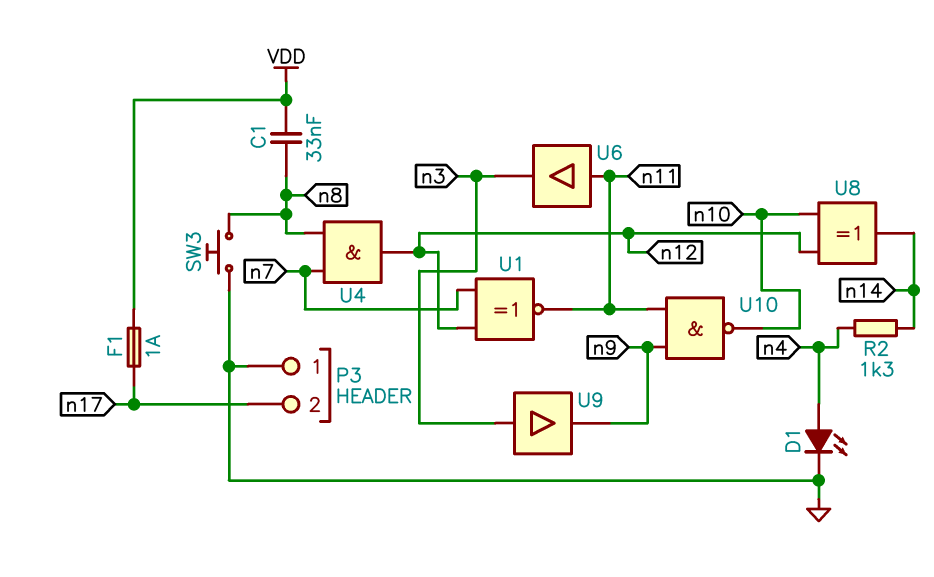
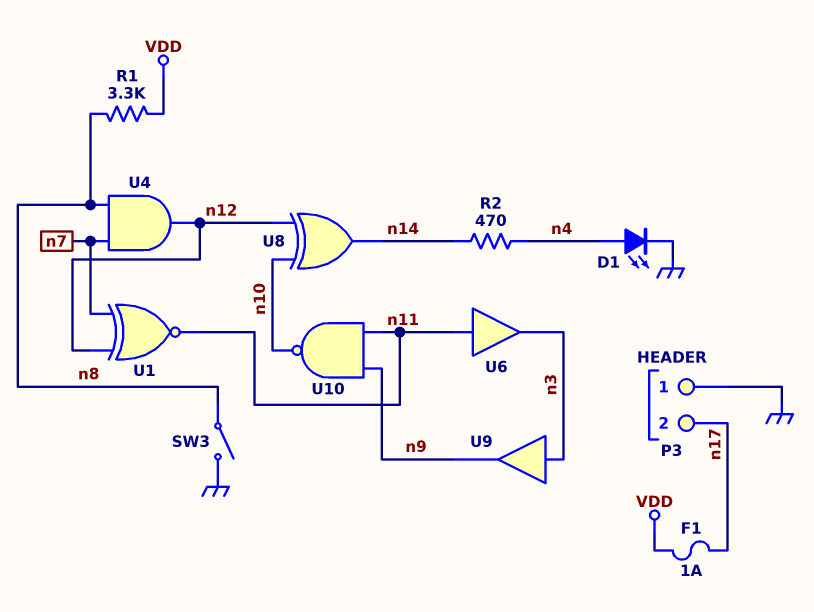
C1: 33nF (VDD, n8) -> none
R1: none -> 3.3k (VDD, n8)
R2: 1.3k (n4, n14) -> 470 (n4, n14)
SW3: button (GND, n8) -> switch (GND, n8)

